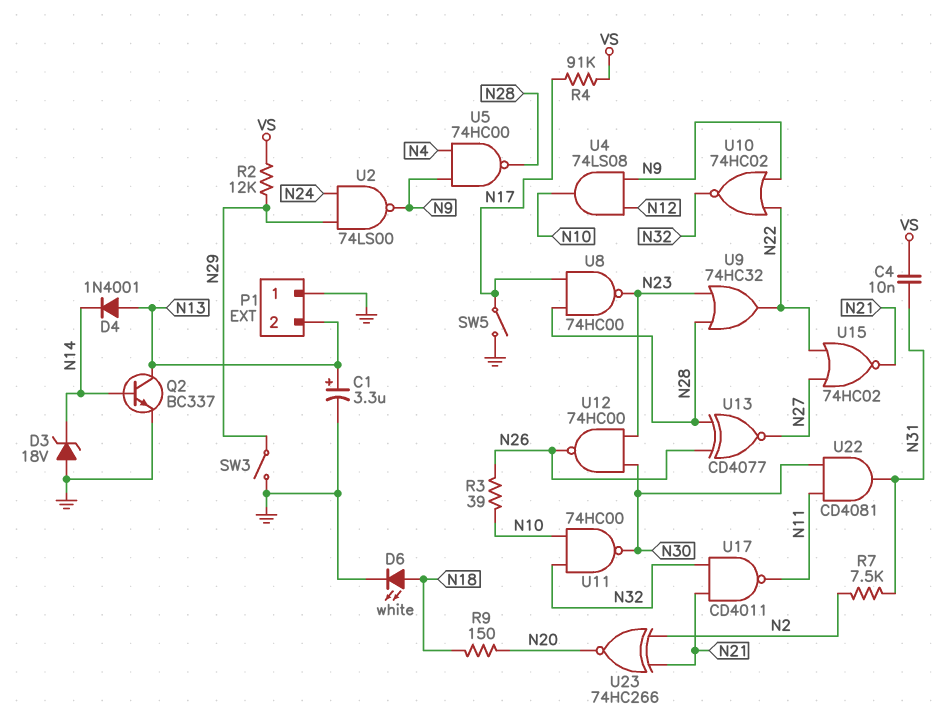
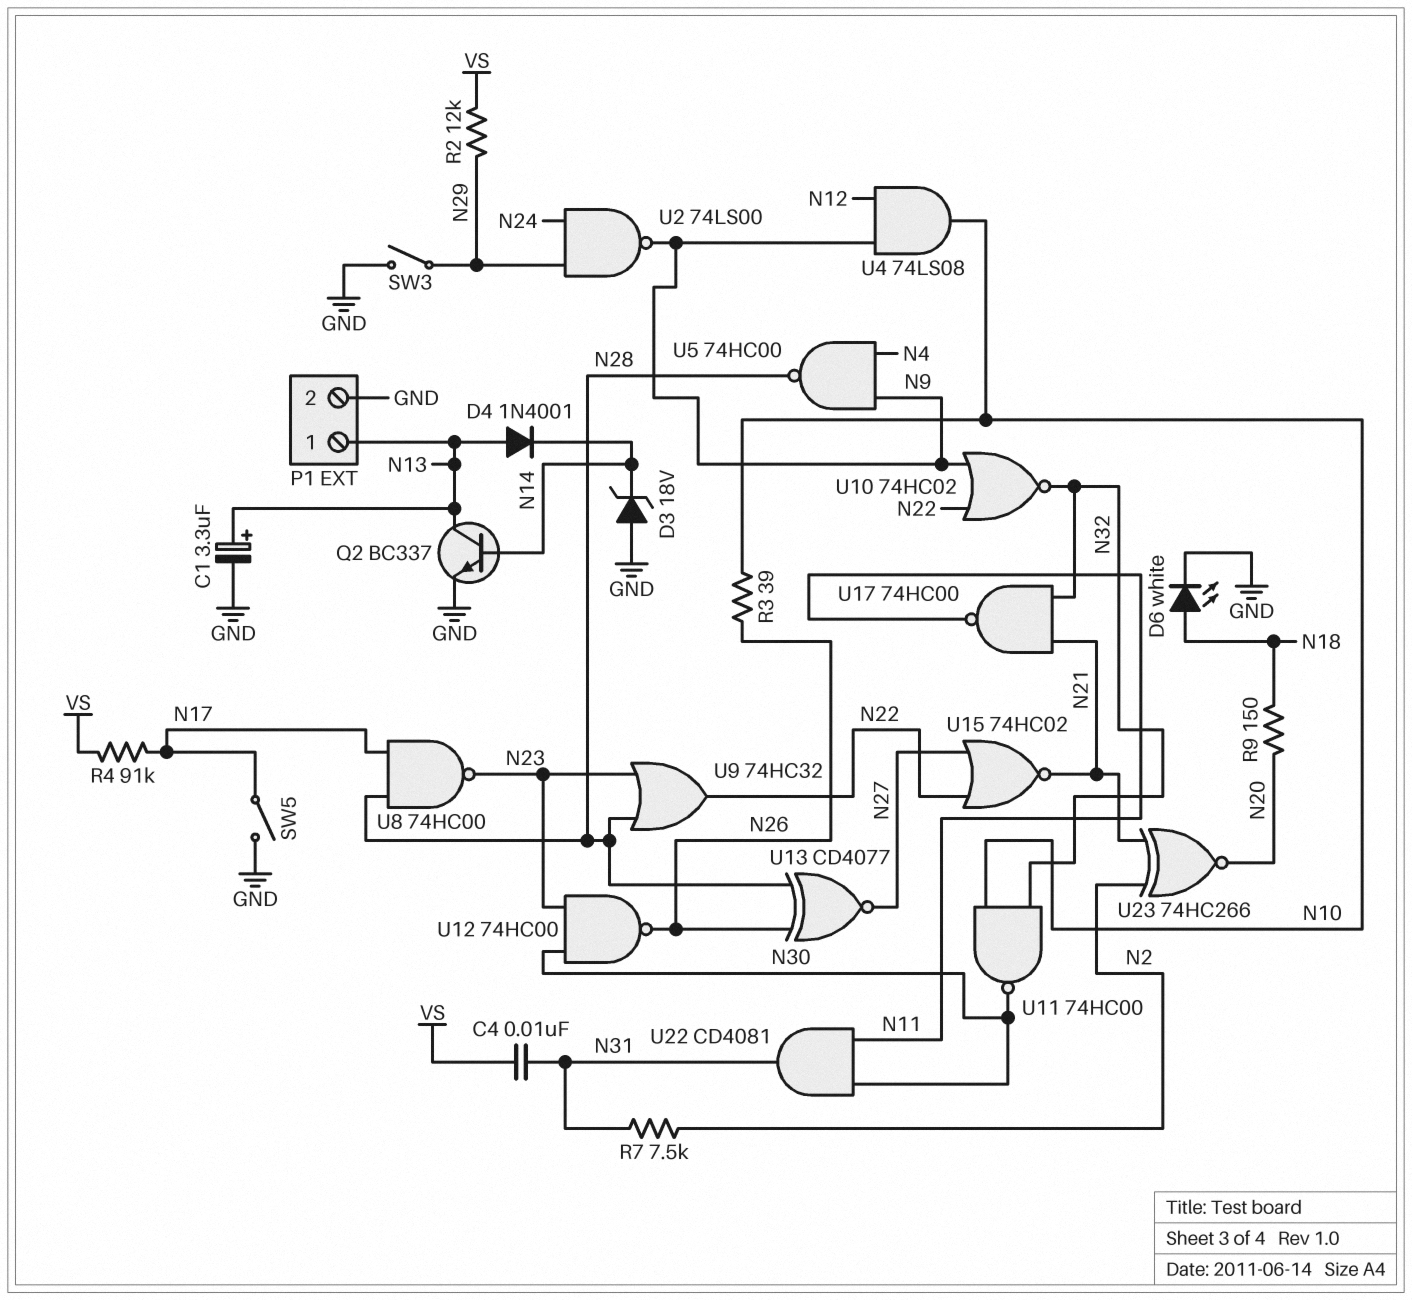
P1 pin 1: GND -> N13
P1 pin 2: N13 -> GND
U17: NAND CD4011 (in N21, in N32, out N11) -> NAND 74HC00 (in N21, in N32, out N11)

